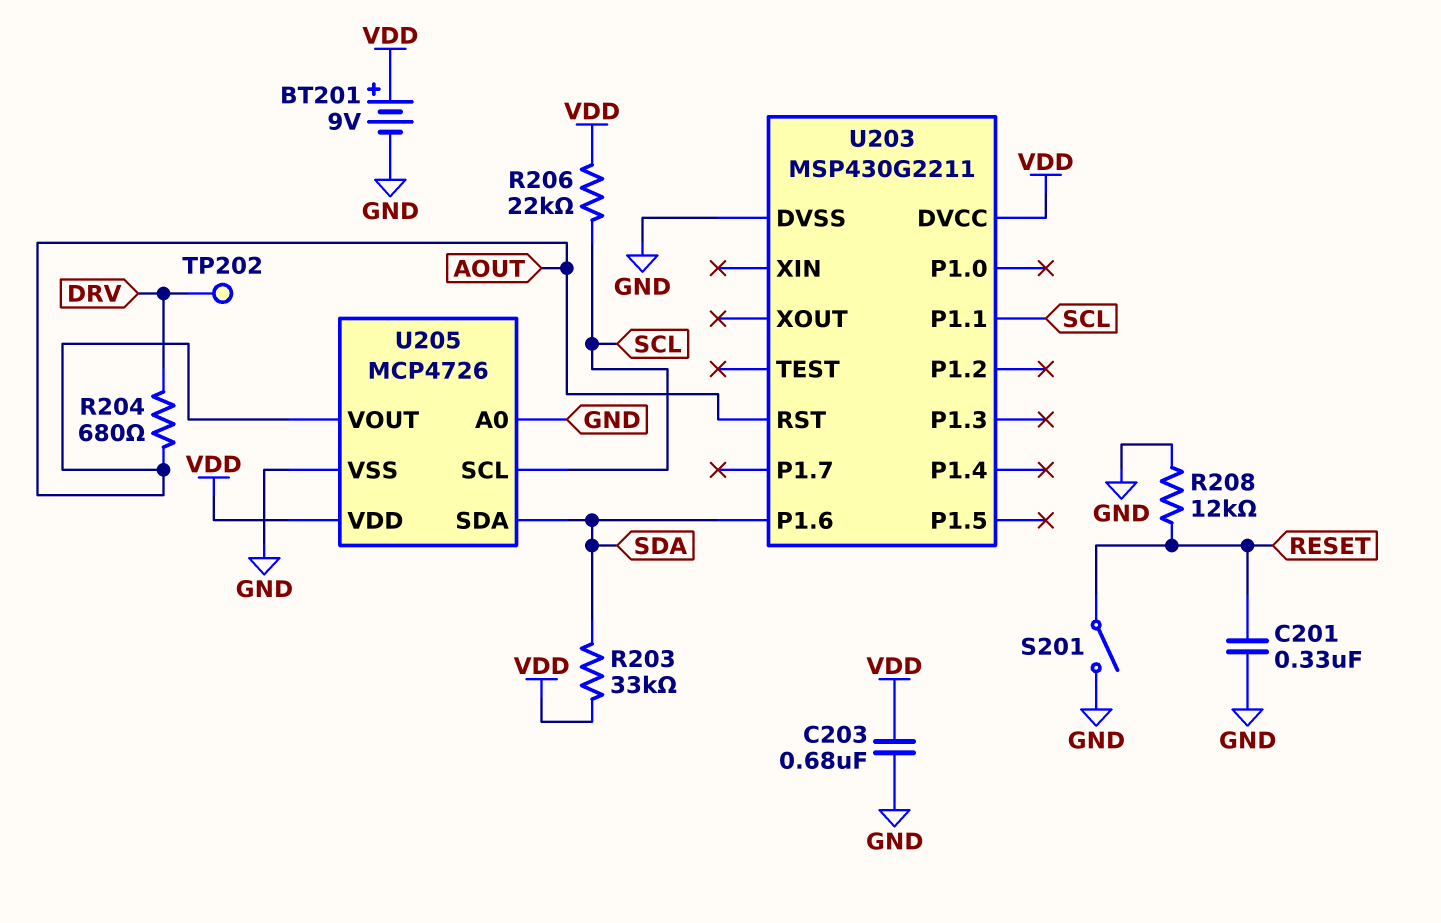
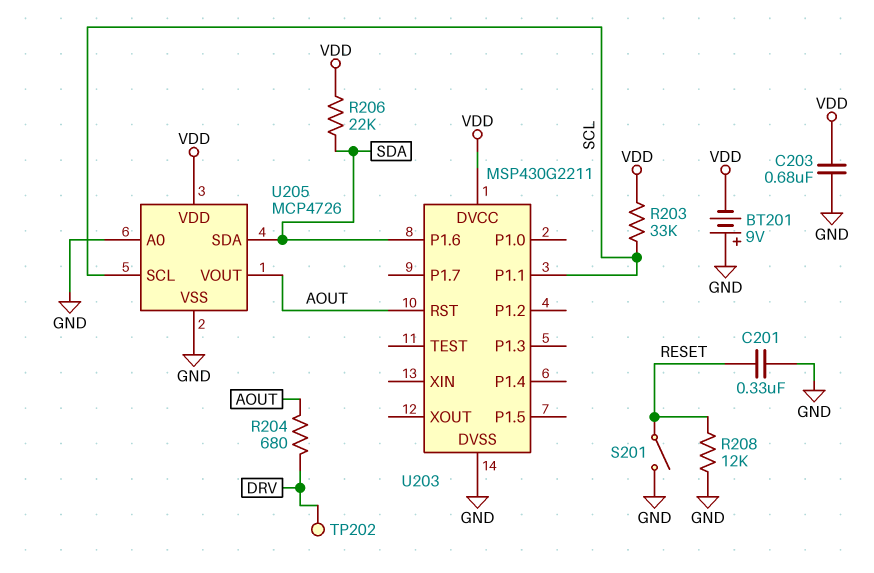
BT201: 9V (plus VDD, minus GND) -> 9V (plus GND, minus VDD)
R203: 33k (SDA, VDD) -> 33k (SCL, VDD)
R206: 22k (SCL, VDD) -> 22k (SDA, VDD)

